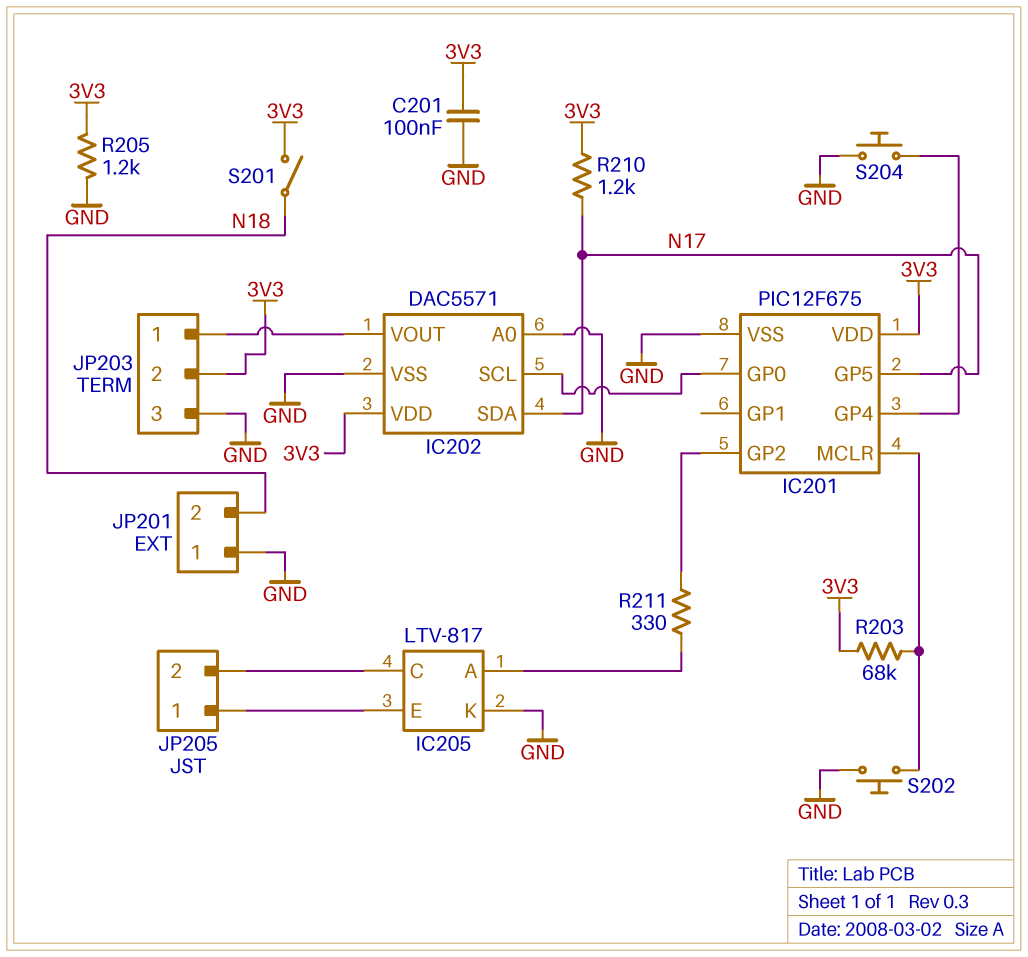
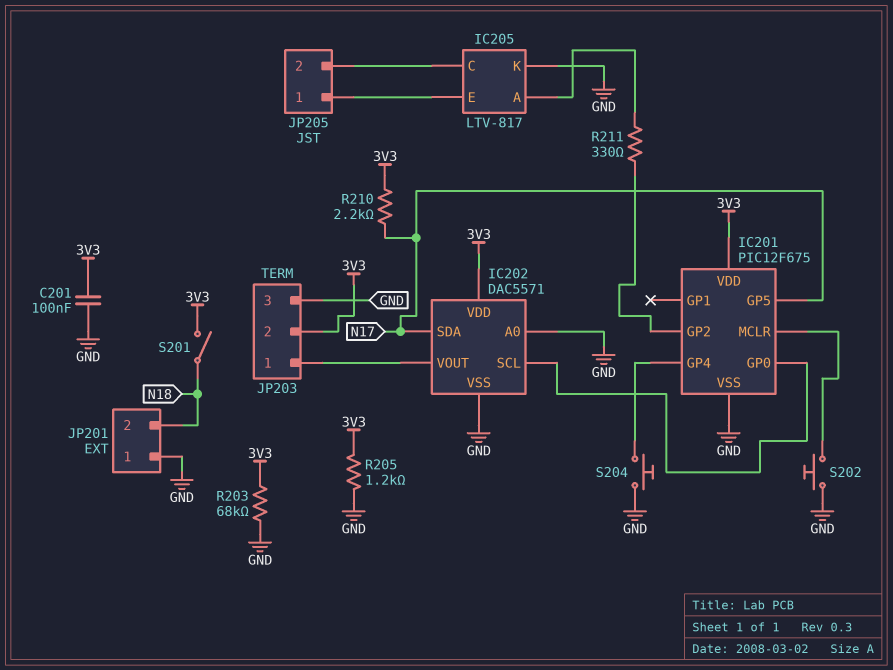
R203: 68k (3V3, IC201/MCLR) -> 68k (3V3, GND)
R210: 1.2k (3V3, N17) -> 2.2k (3V3, N17)

